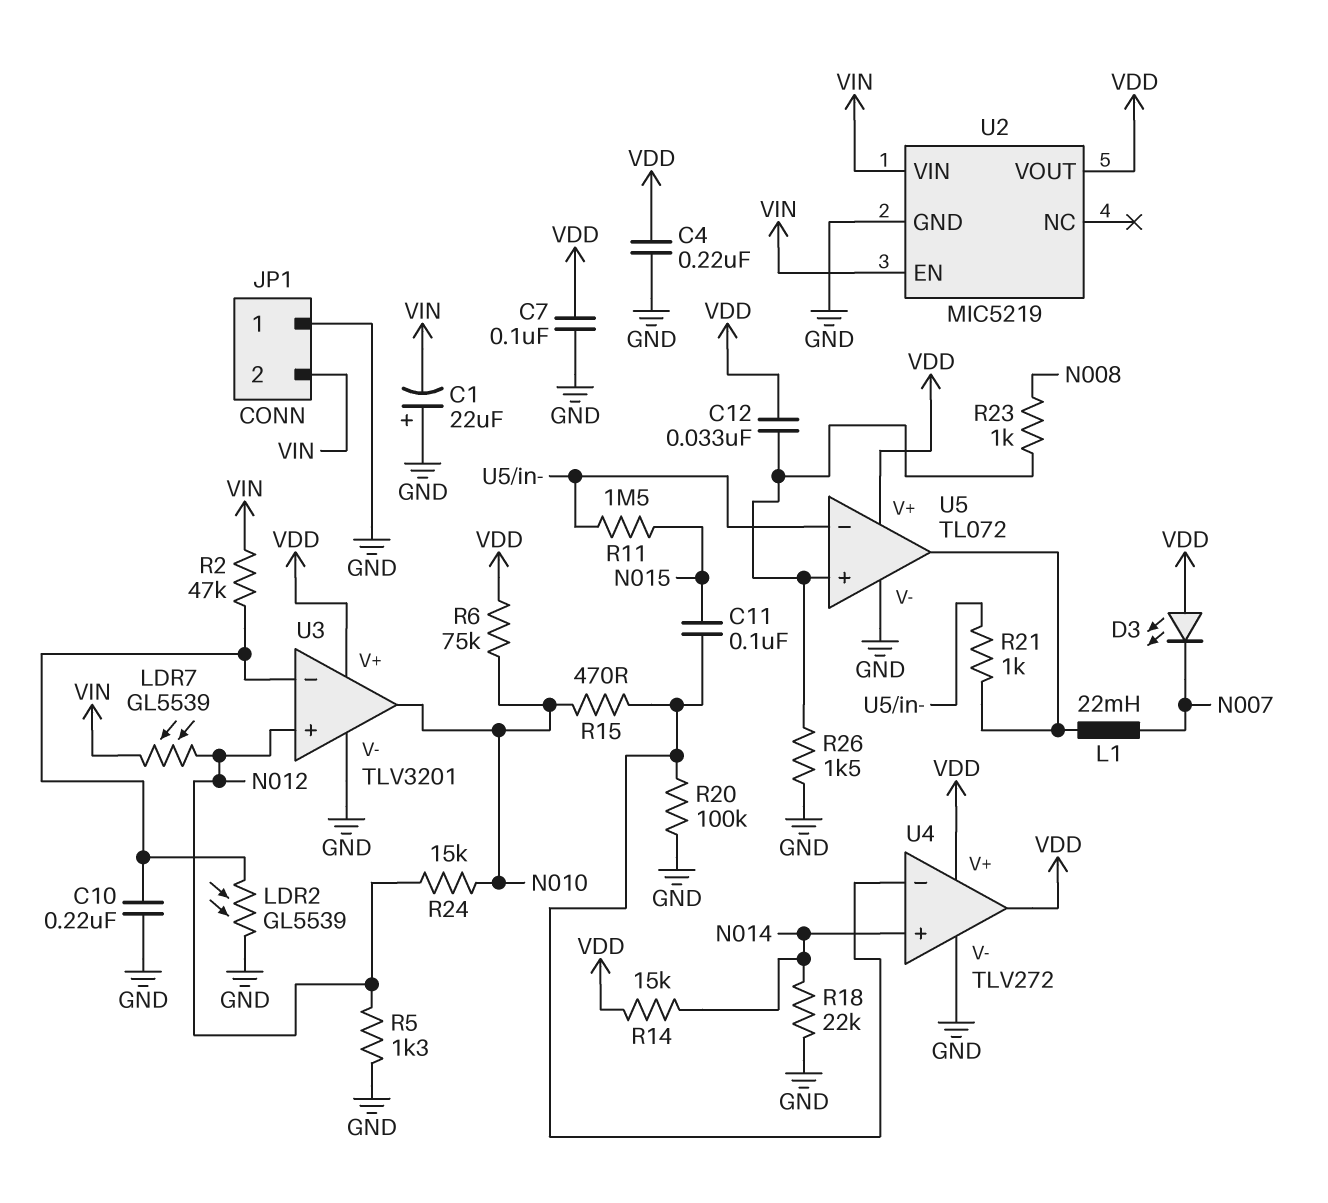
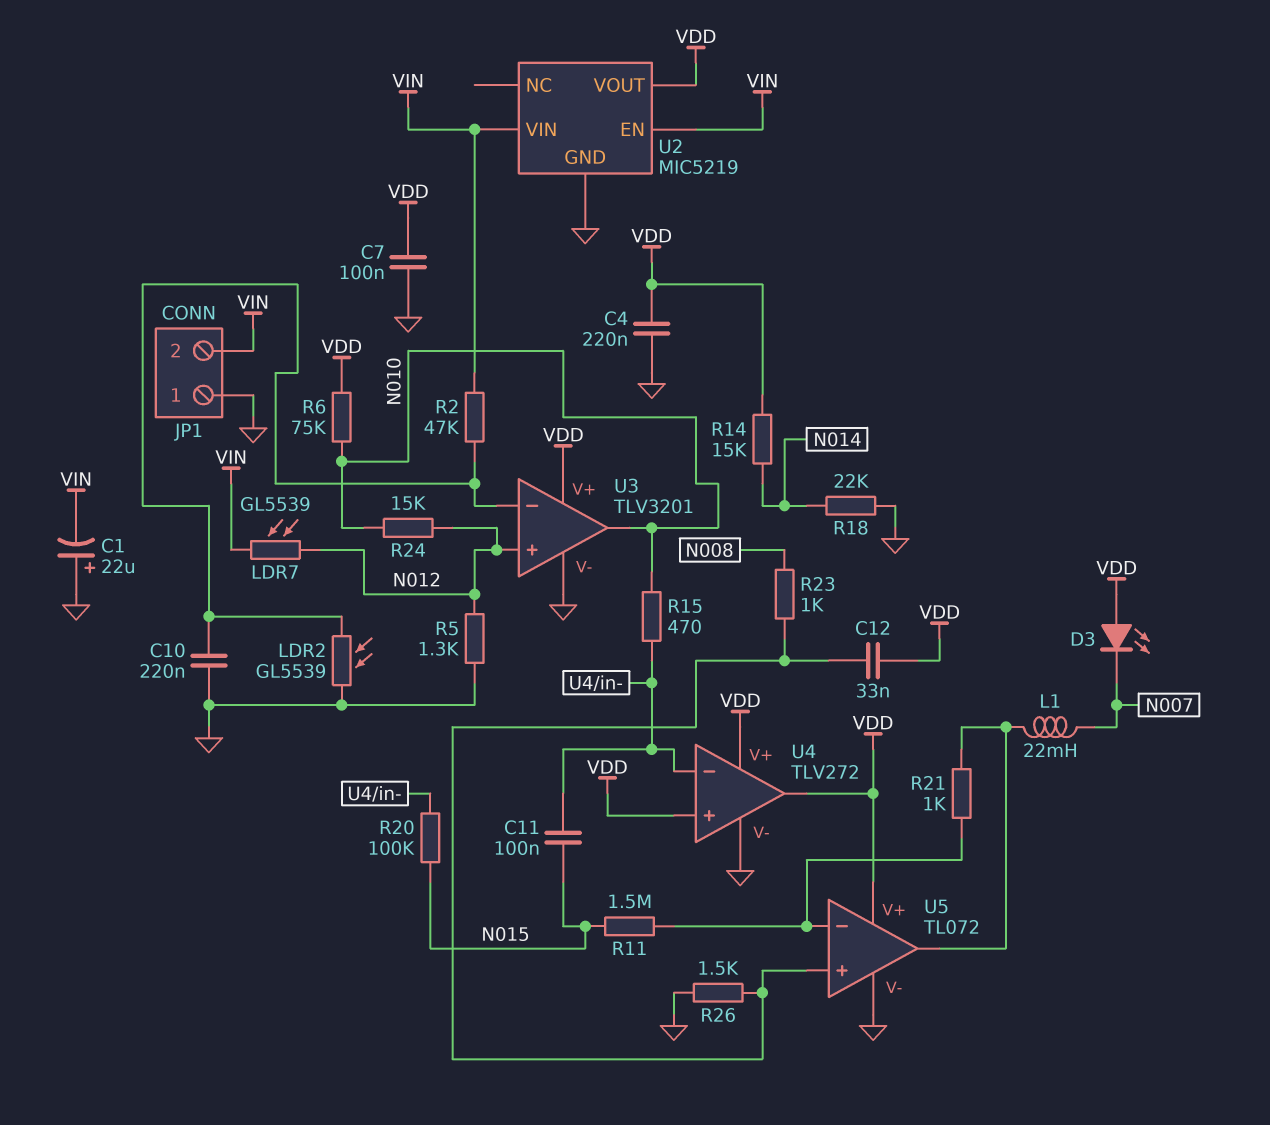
R20: 100k (GND, U4/in-) -> 100k (N015, U4/in-)
U4 pin in+: N014 -> VDD

